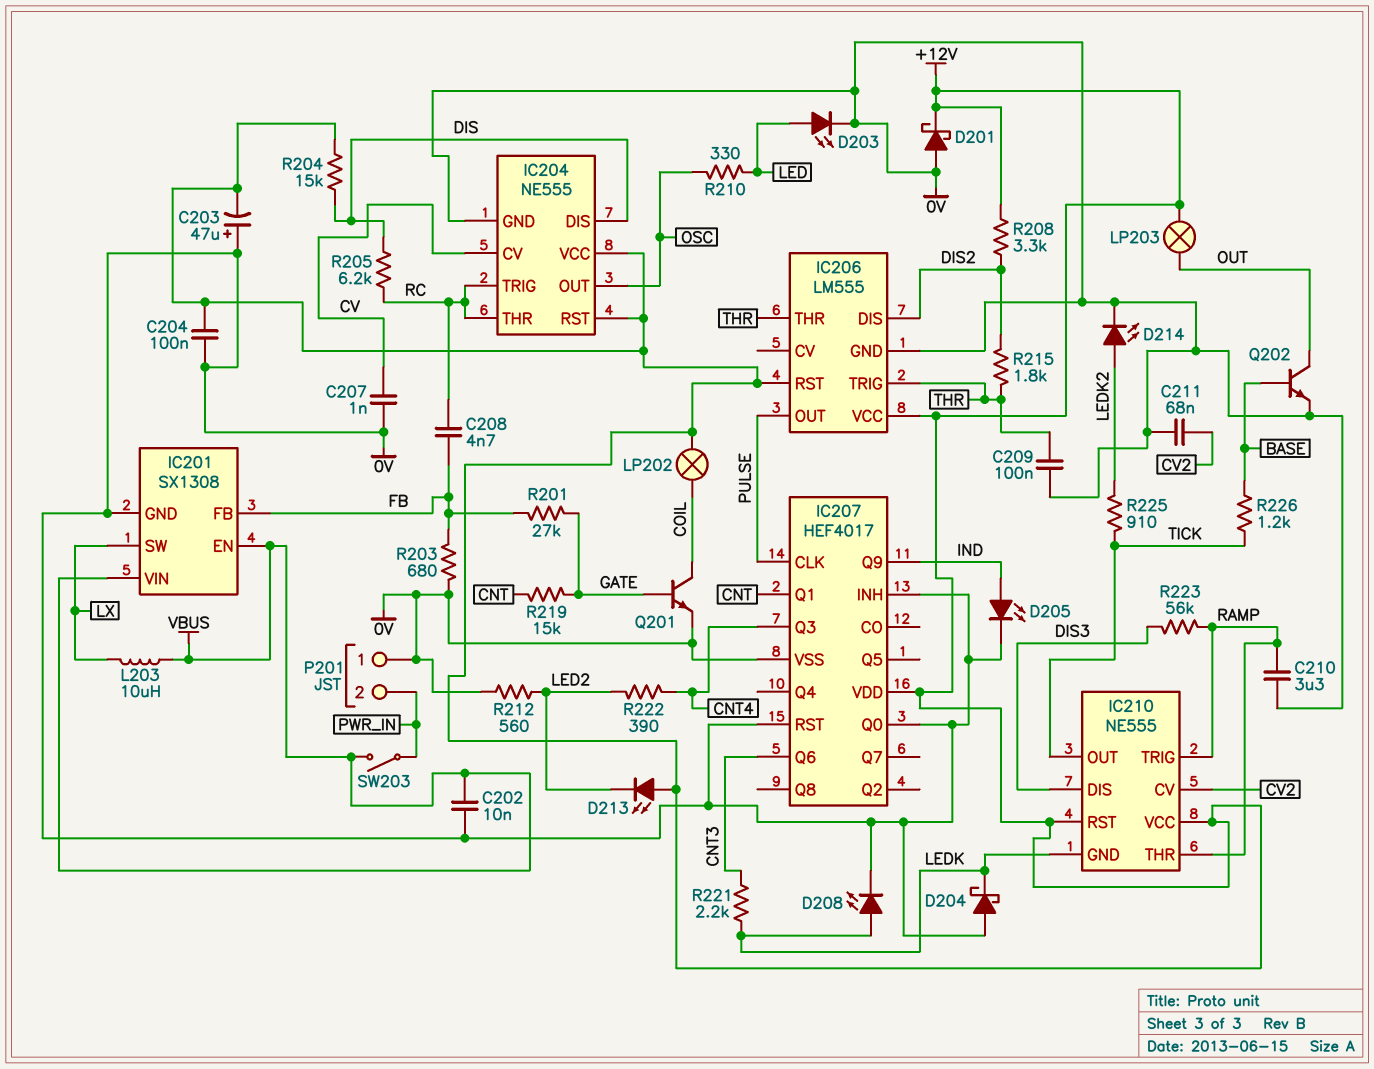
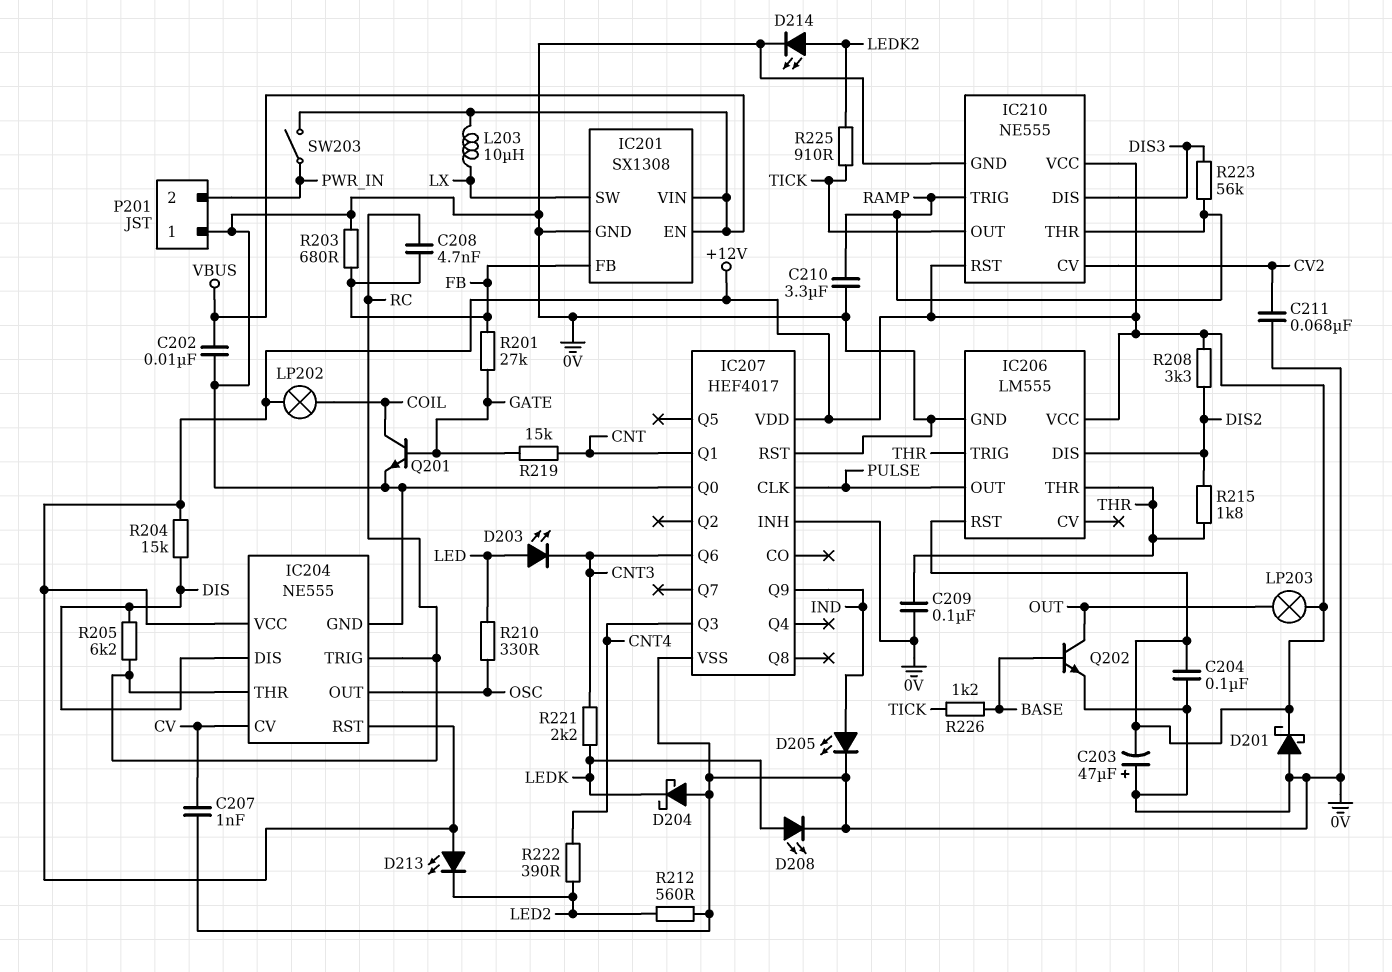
D203: LED (A LED, K 0V) -> LED (A LED, K CNT3)
IC210 pin GND: LEDK -> 0V

